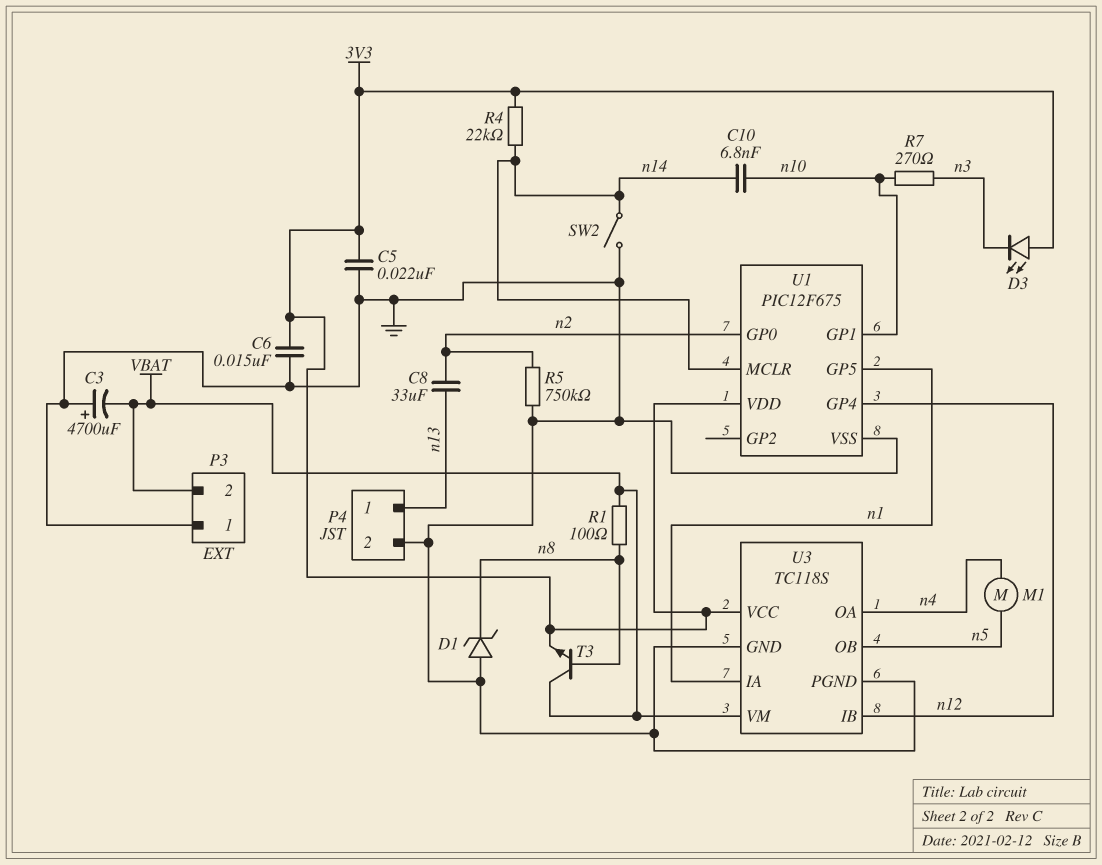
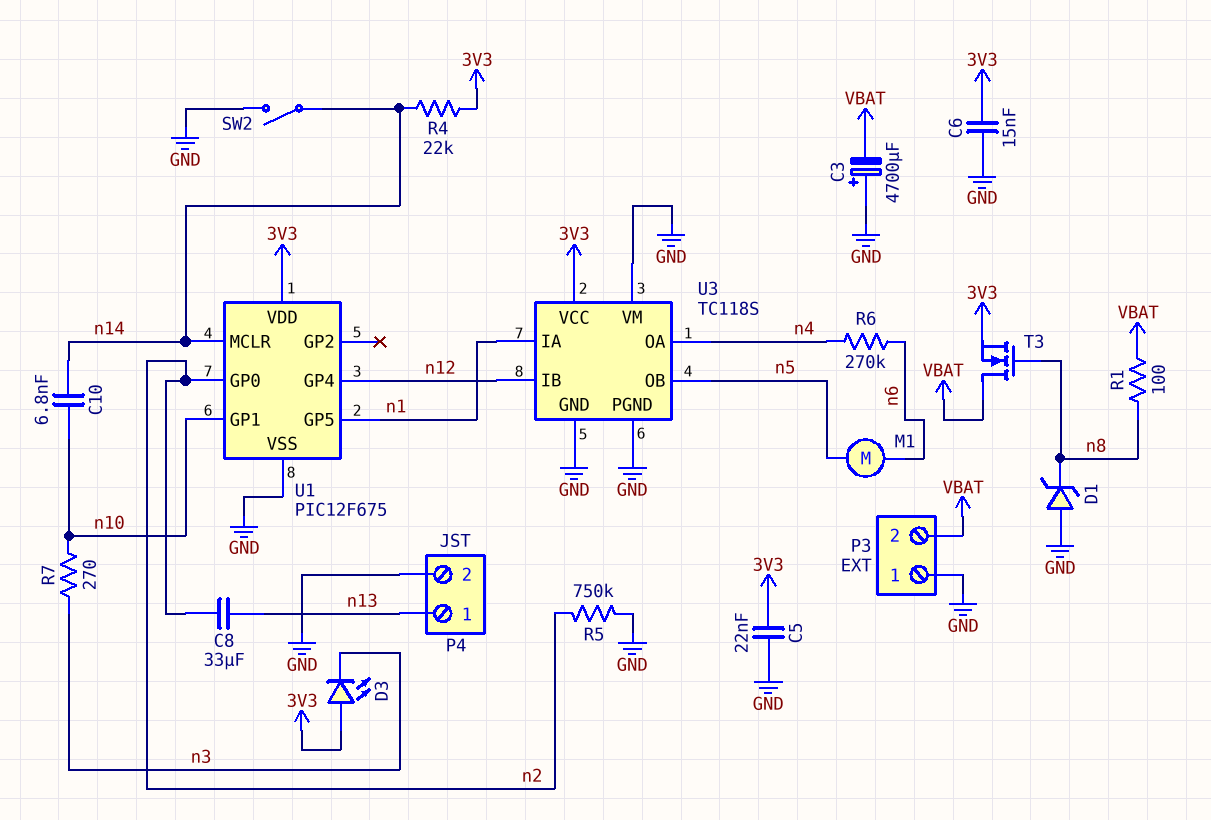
M1: motor (n4, n5) -> motor (n5, n6)
R6: none -> 270k (n4, n6)
T3: NPN (B n8, C VBAT, E 3V3) -> NMOS (G n8, D VBAT, S 3V3)
U3 pin VM: VBAT -> GND

